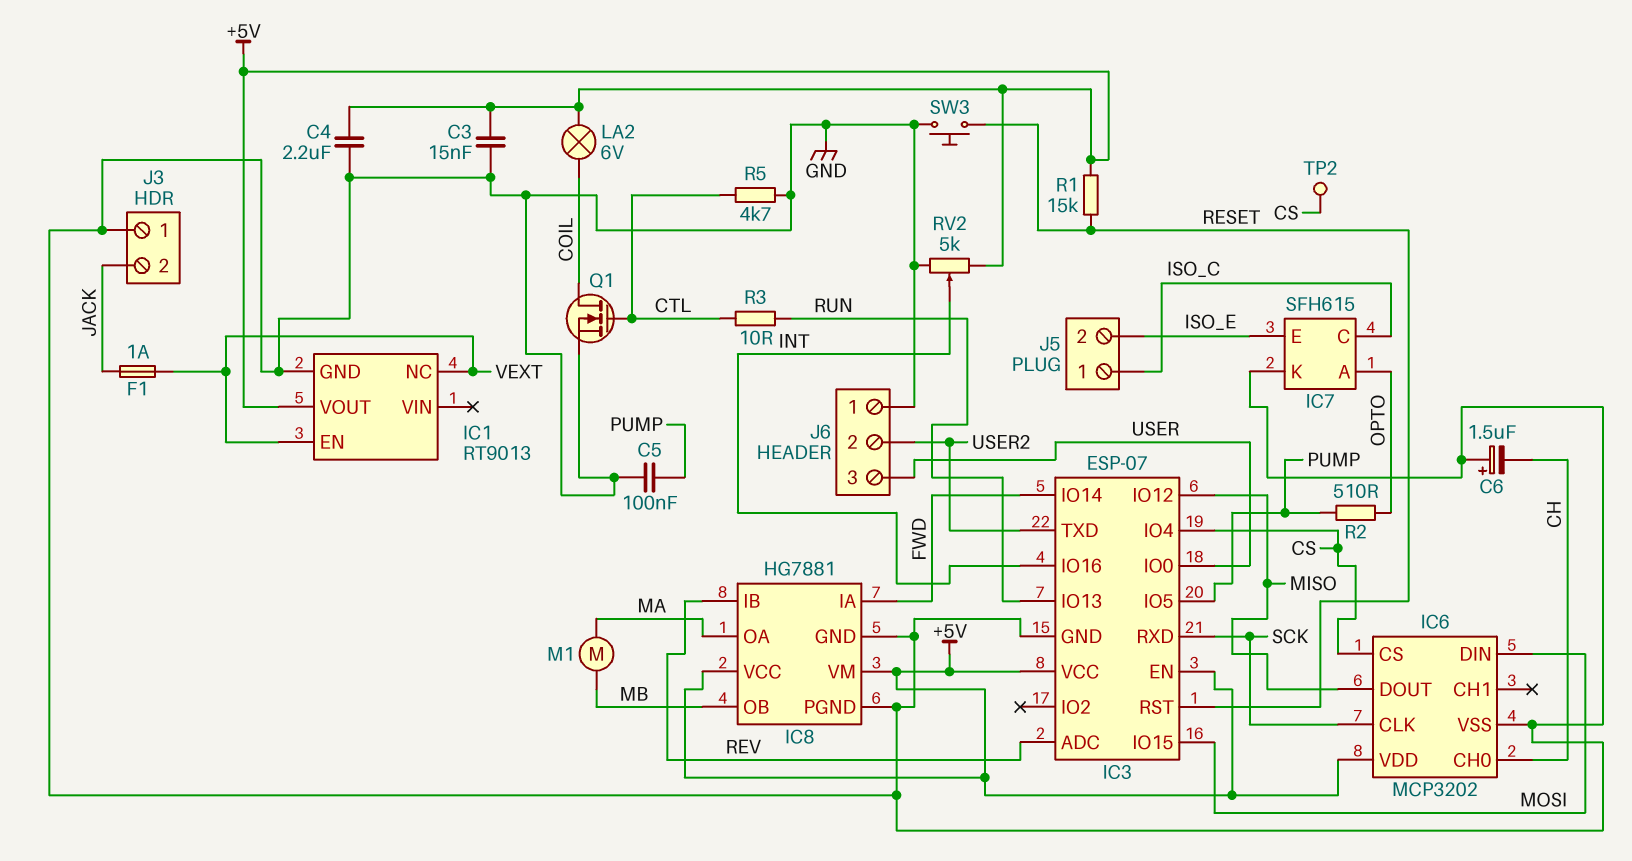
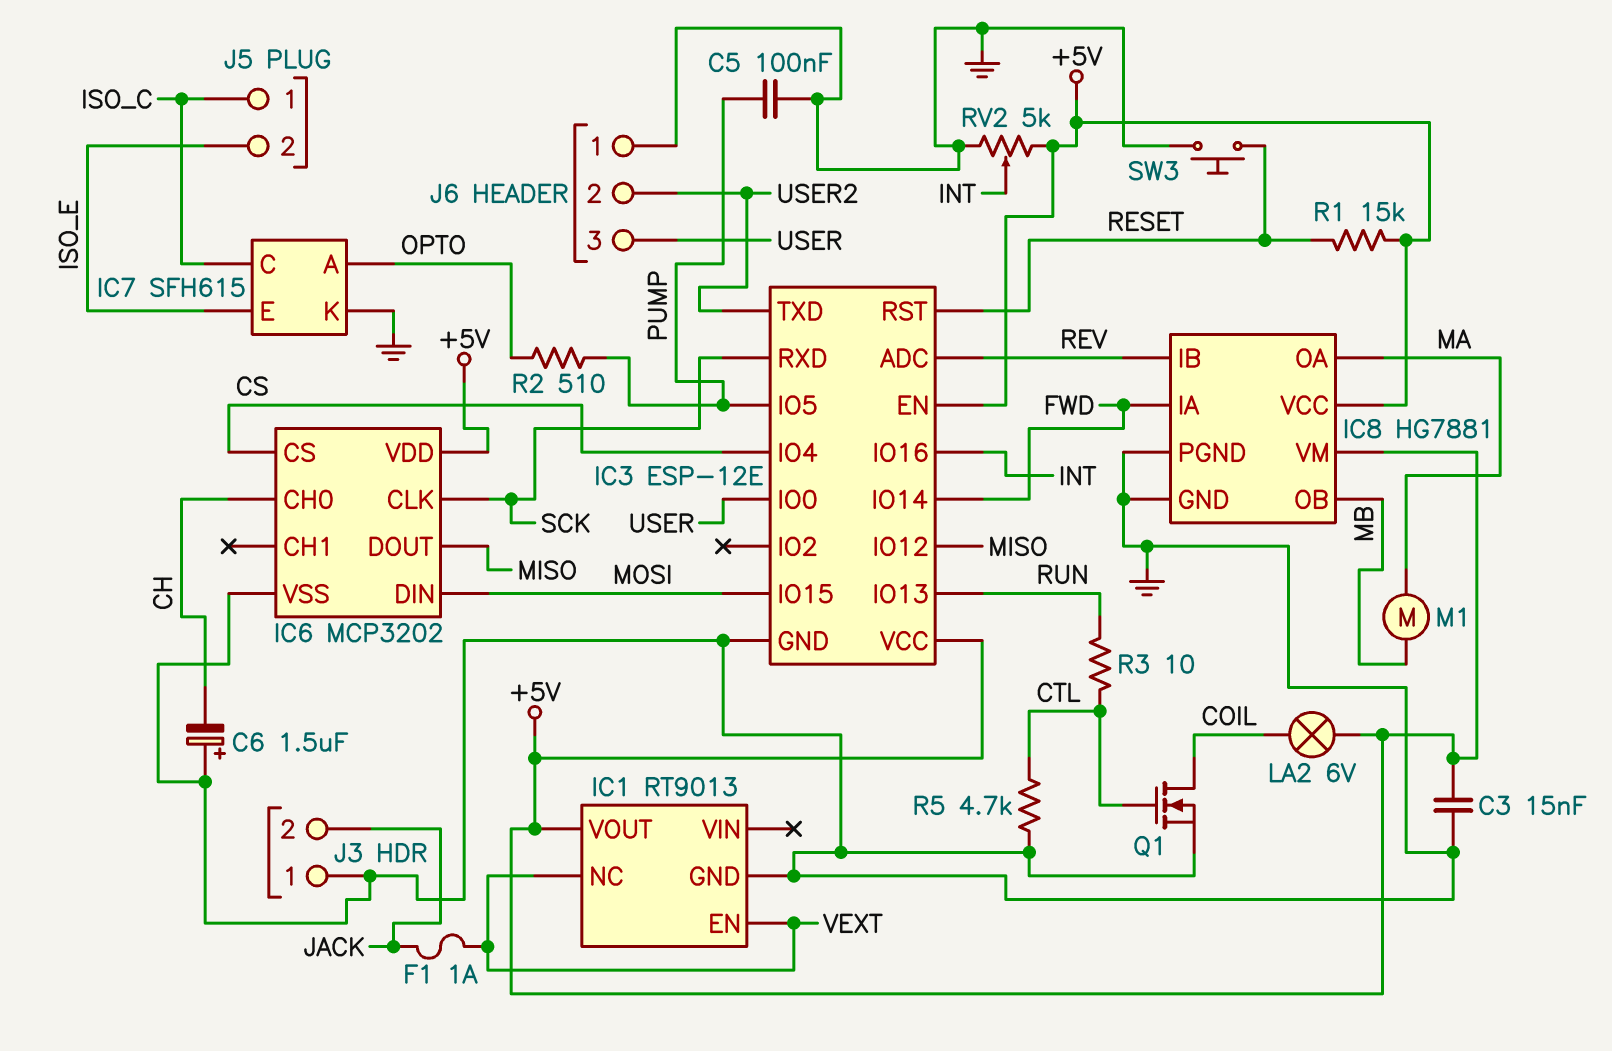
C4: 2.2uF (+5V, GND) -> none
IC3: ESP-07 -> ESP-12E
TP2: test point (CS) -> none

